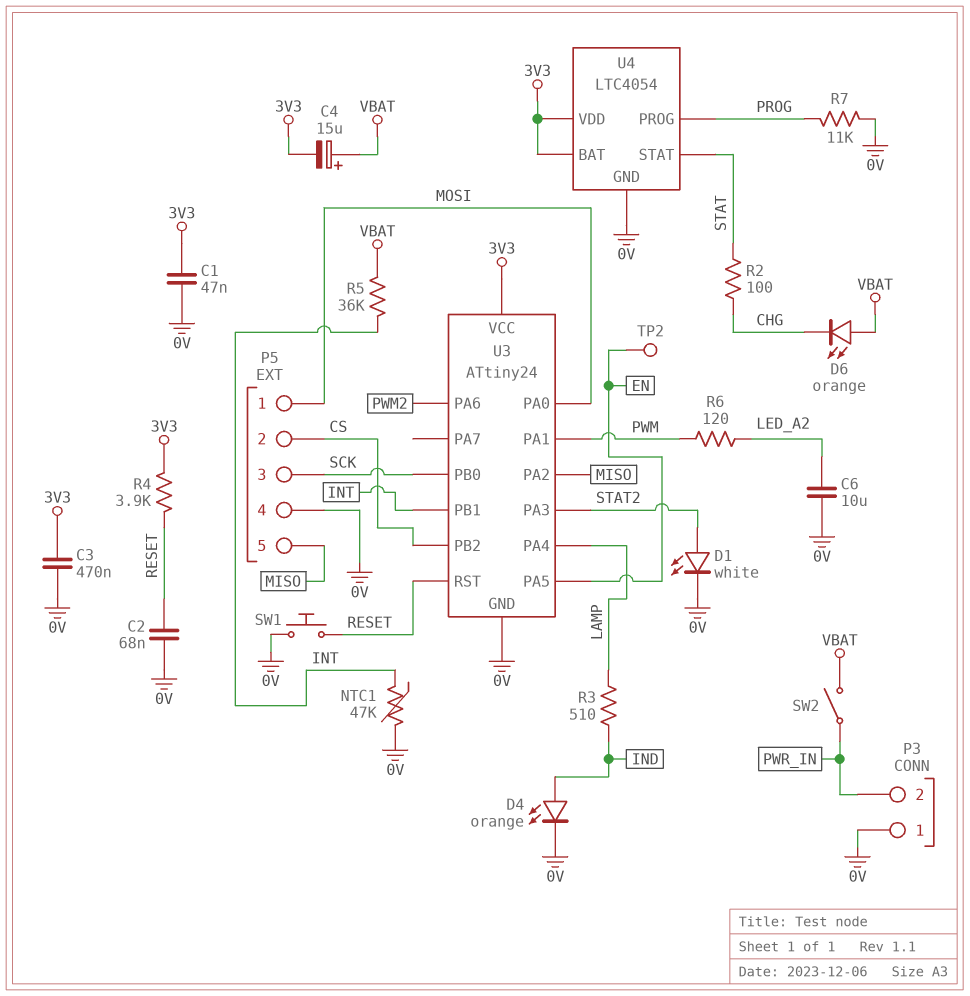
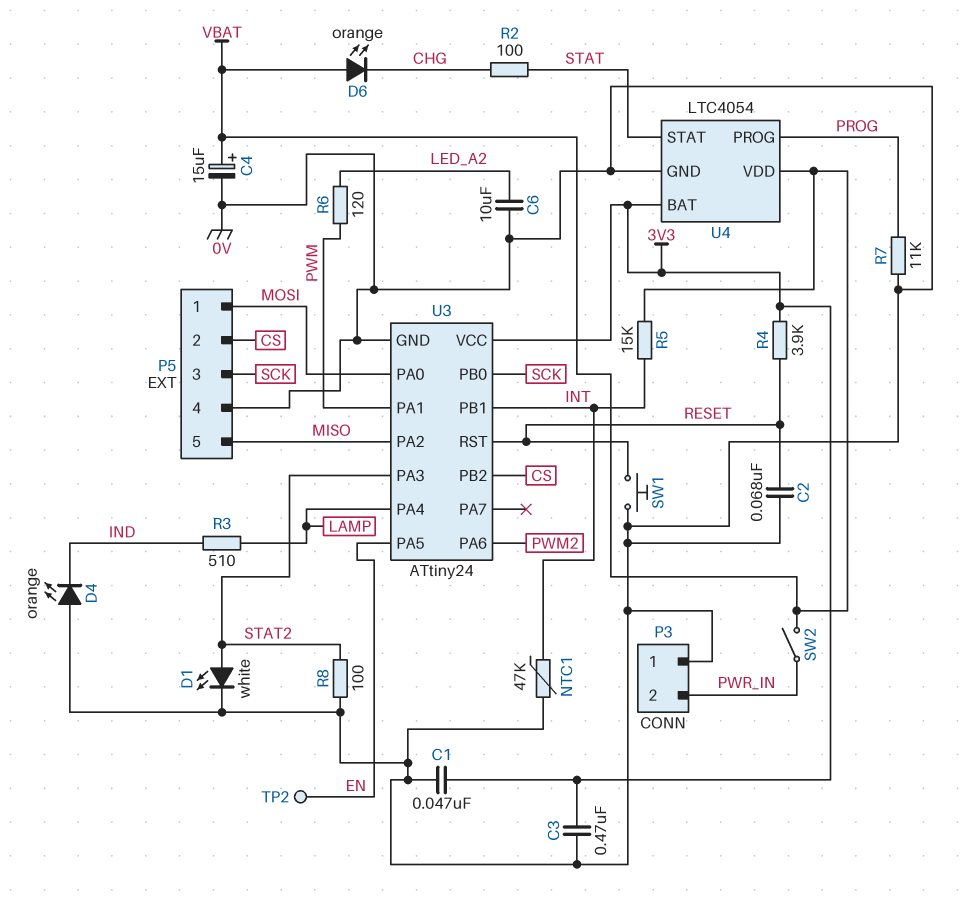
C4: 15uF (plus VBAT, minus 3V3) -> 15uF (plus VBAT, minus 0V)
D4: LED orange (A IND, K 0V) -> LED orange (A 0V, K IND)
R5: 36k (INT, VBAT) -> 15k (INT, VBAT)
R8: none -> 100 (0V, STAT2)
U4 pin VDD: 3V3 -> VBAT

